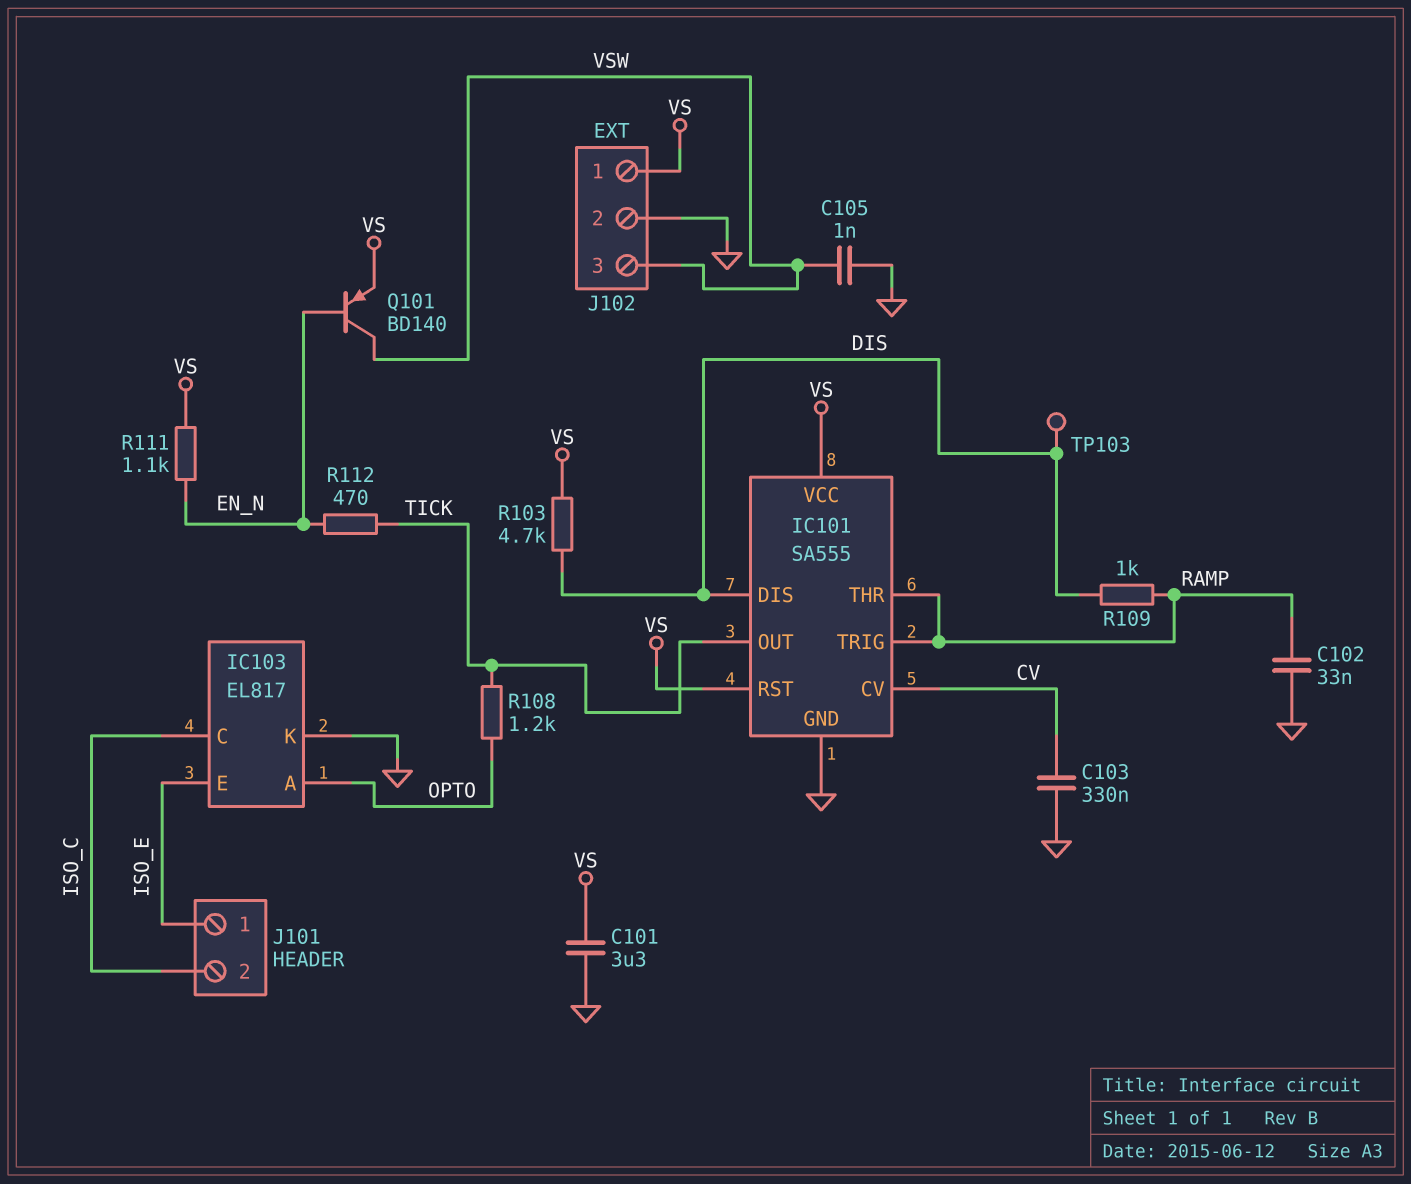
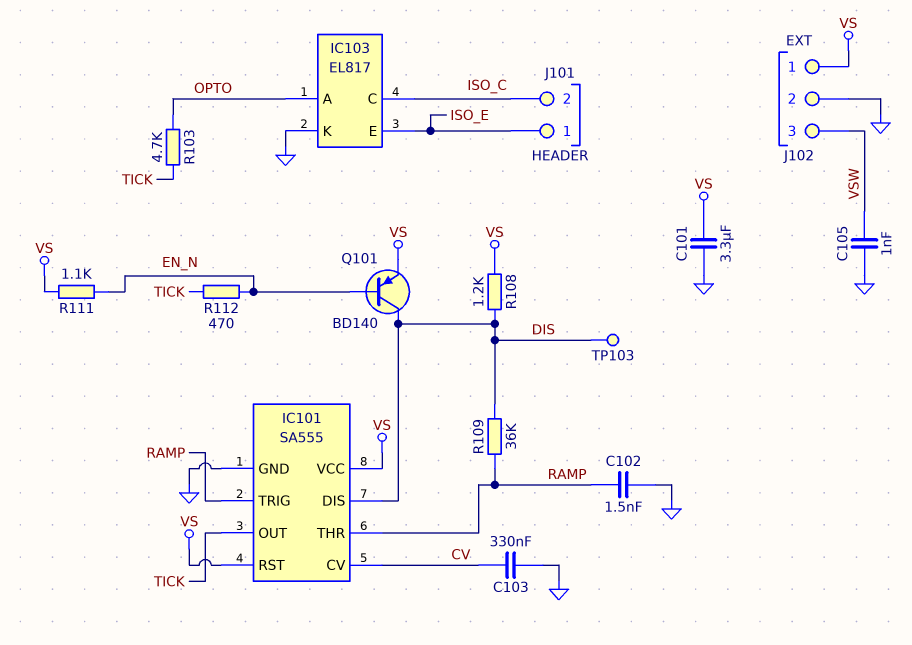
C102: 33nF (GND, RAMP) -> 1.5nF (GND, RAMP)
Q101: PNP BD140 (B EN_N, C VSW, E VS) -> PNP BD140 (B EN_N, C DIS, E VS)
R103: 4.7k (DIS, VS) -> 4.7k (OPTO, TICK)
R108: 1.2k (OPTO, TICK) -> 1.2k (DIS, VS)
R109: 1k (DIS, RAMP) -> 36k (DIS, RAMP)

